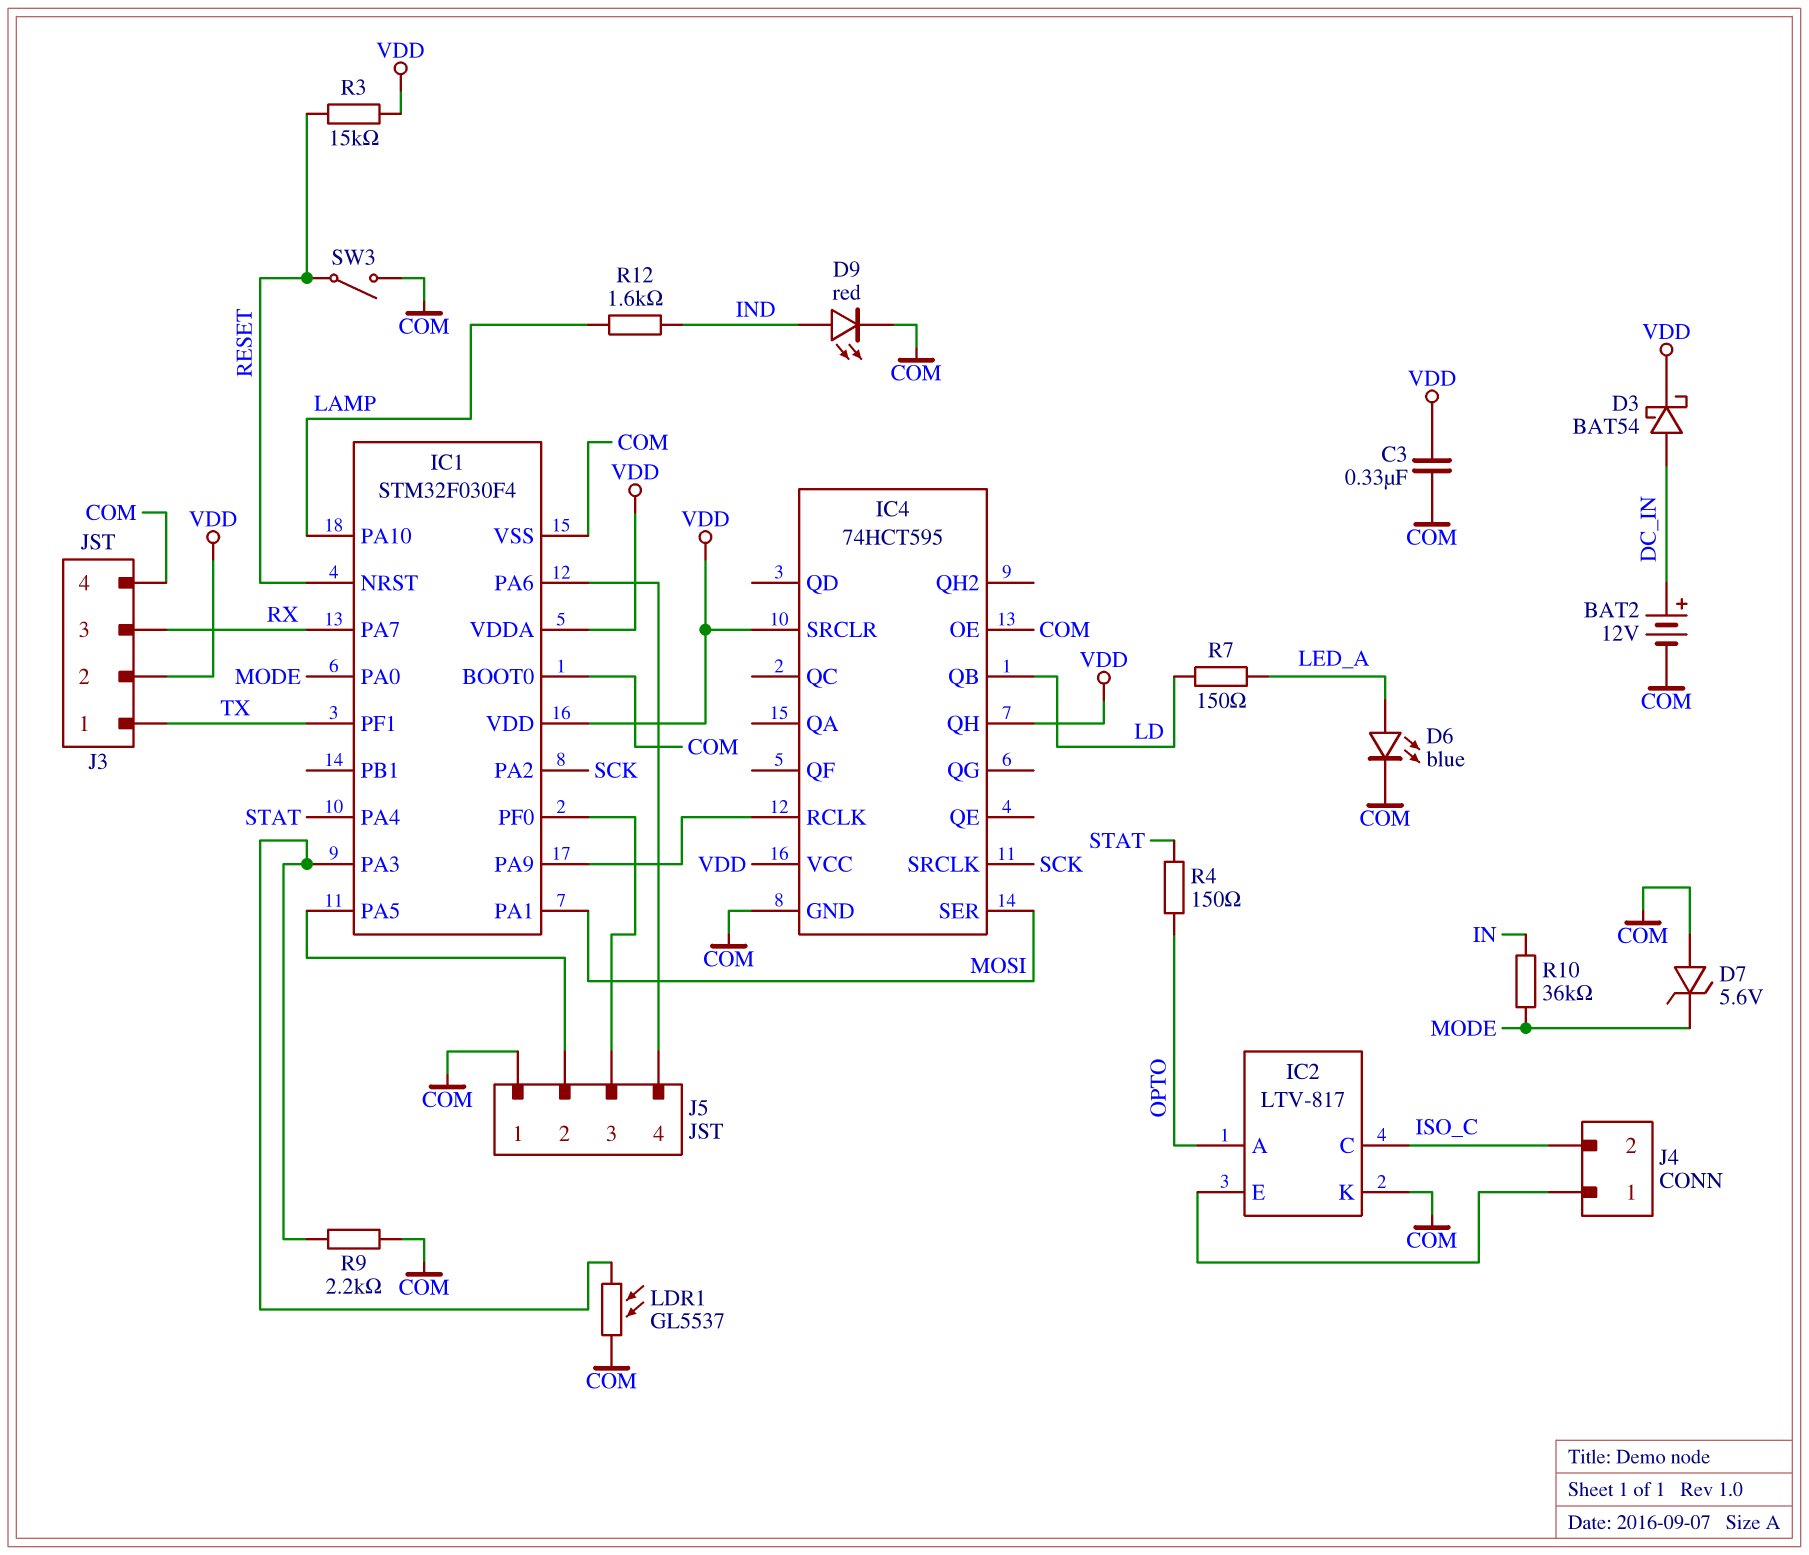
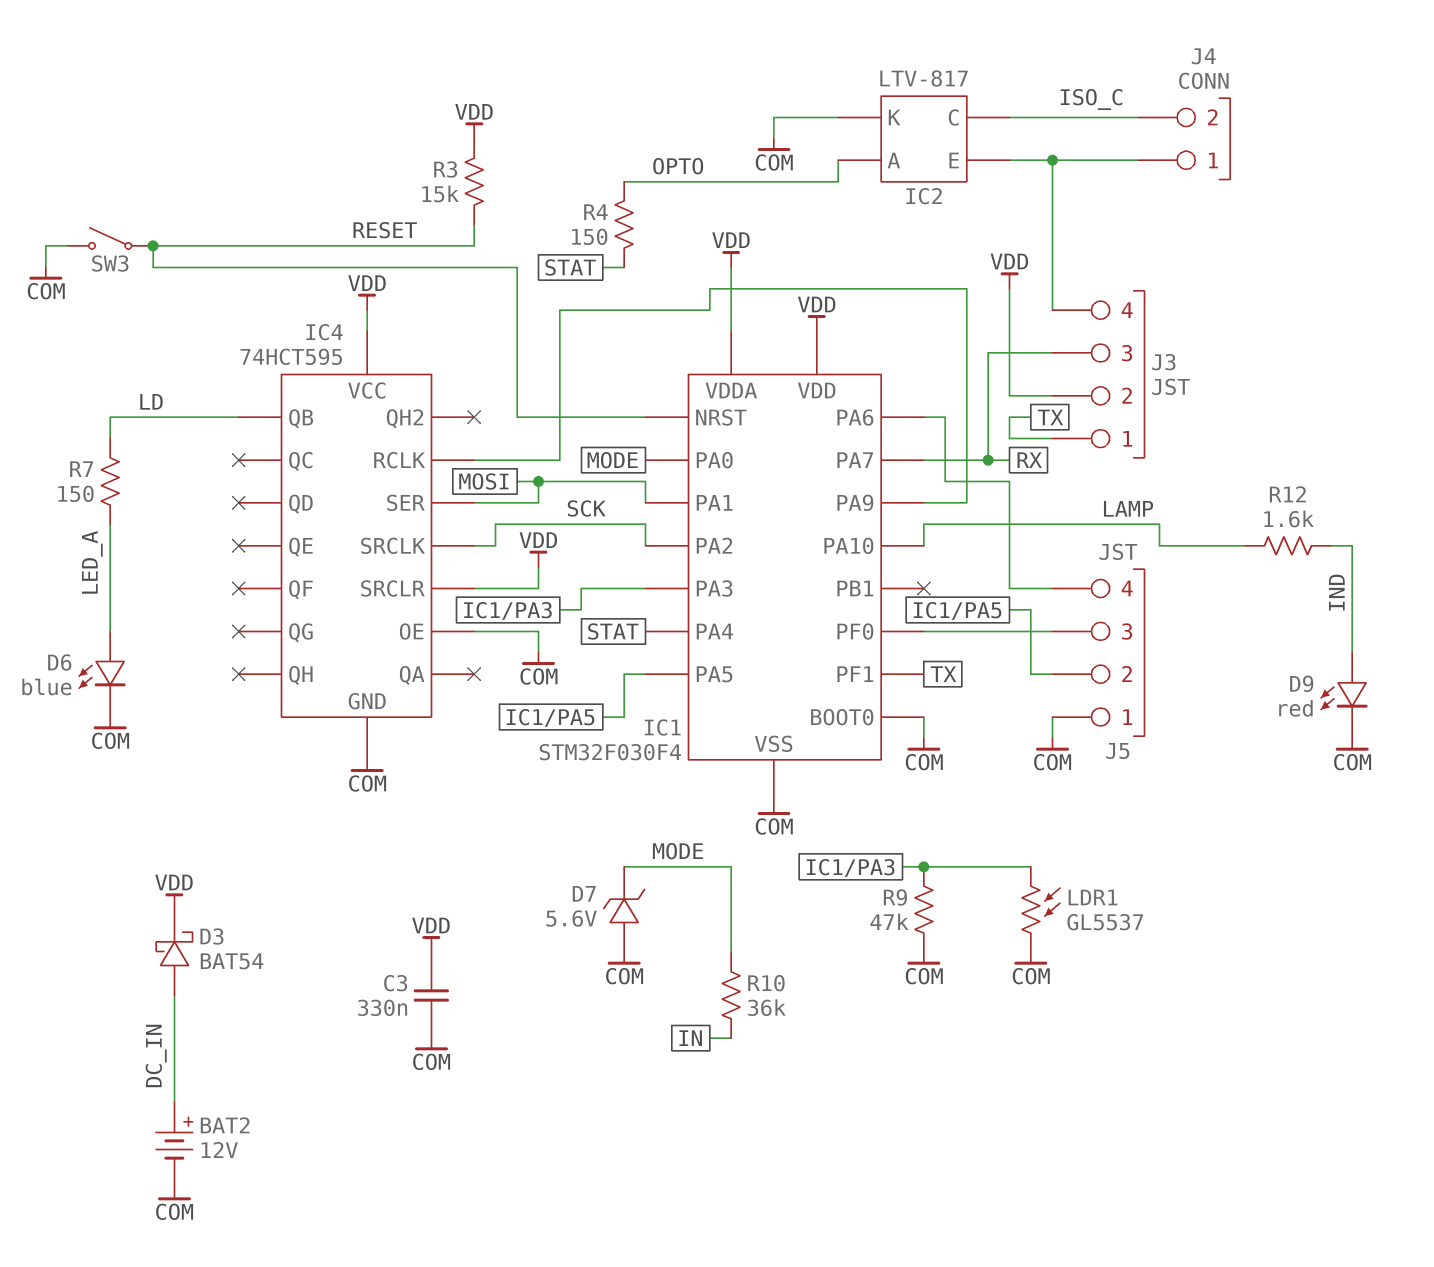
IC4 pin QH: VDD -> none
J3 pin 4: COM -> IC2/E
R9: 2.2k (COM, IC1/PA3) -> 47k (COM, IC1/PA3)

